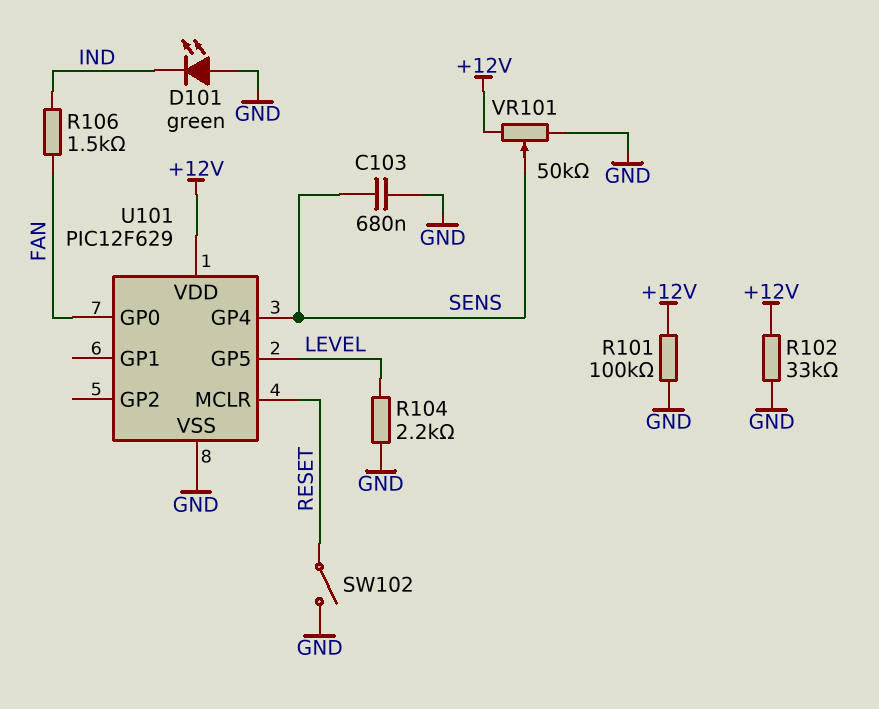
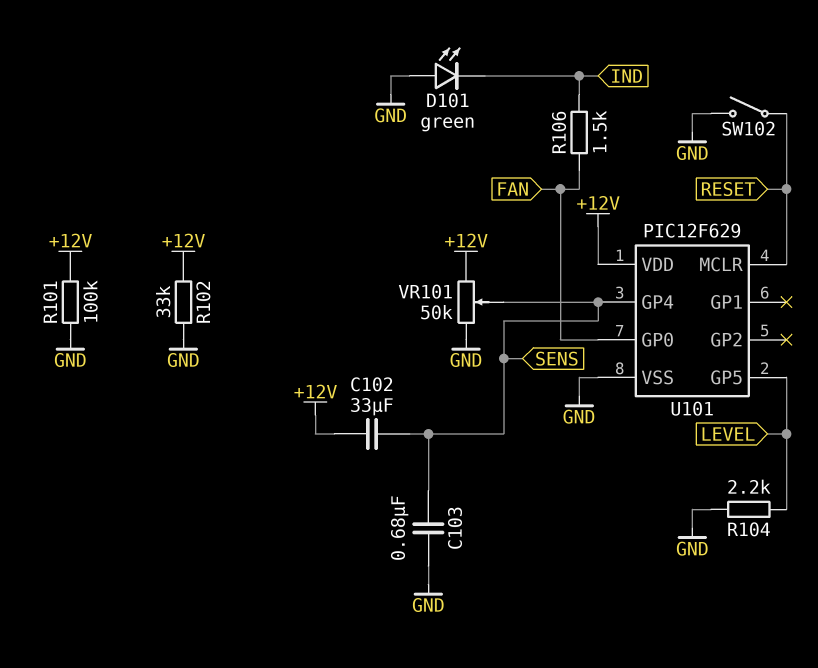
C102: none -> 33uF (+12V, SENS)

